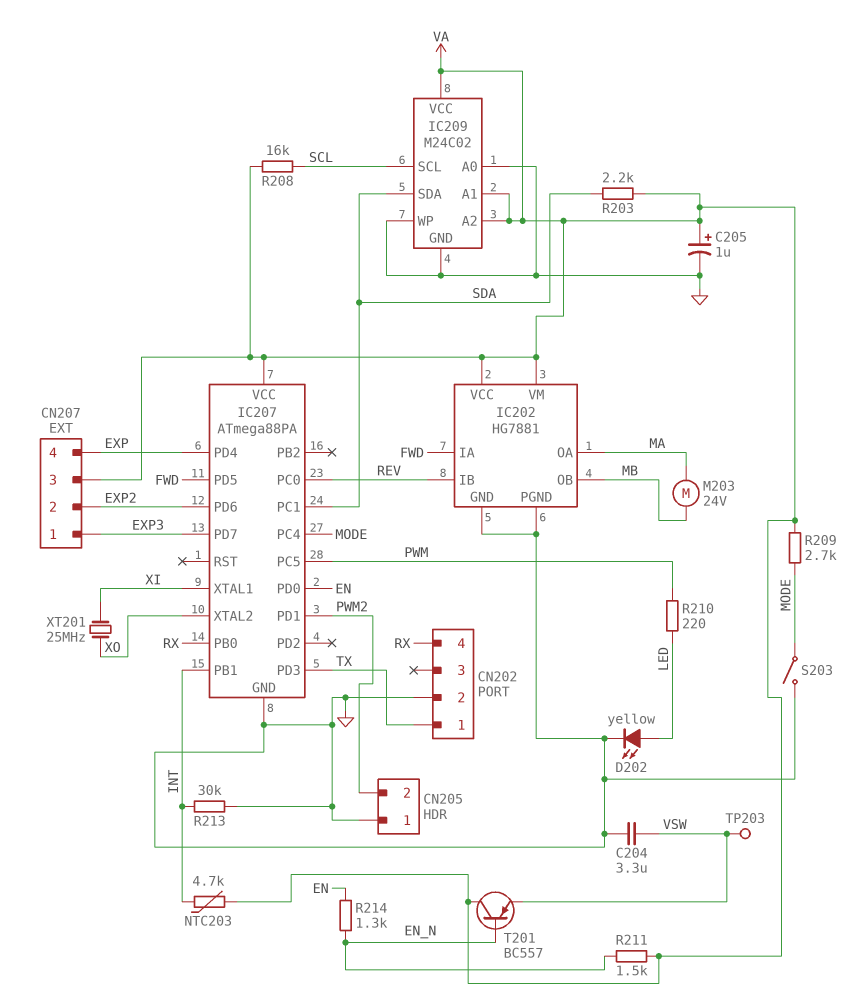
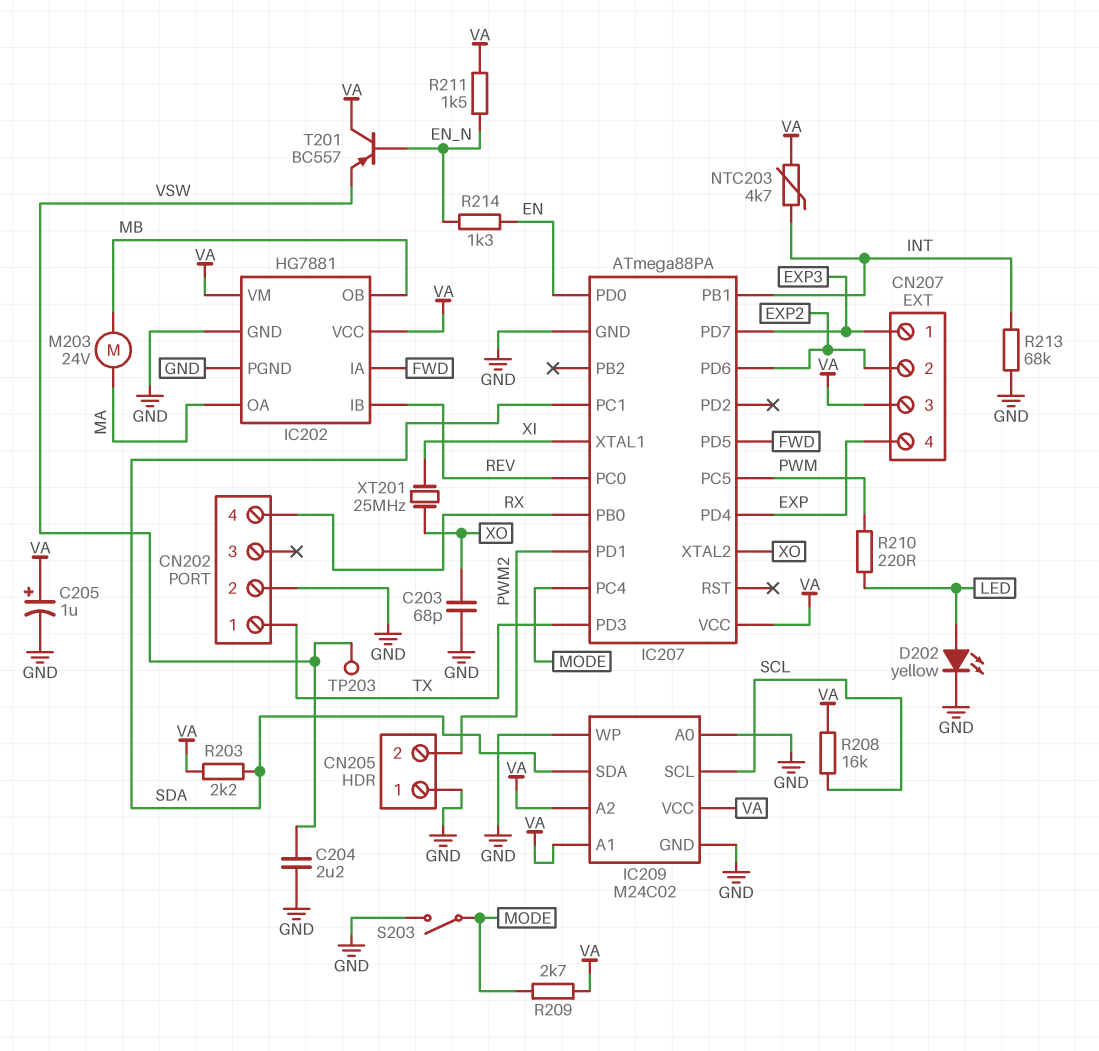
C203: none -> 68pF (GND, XO)
C204: 3.3uF (GND, VSW) -> 2.2uF (GND, VSW)
R213: 30k (GND, INT) -> 68k (GND, INT)

